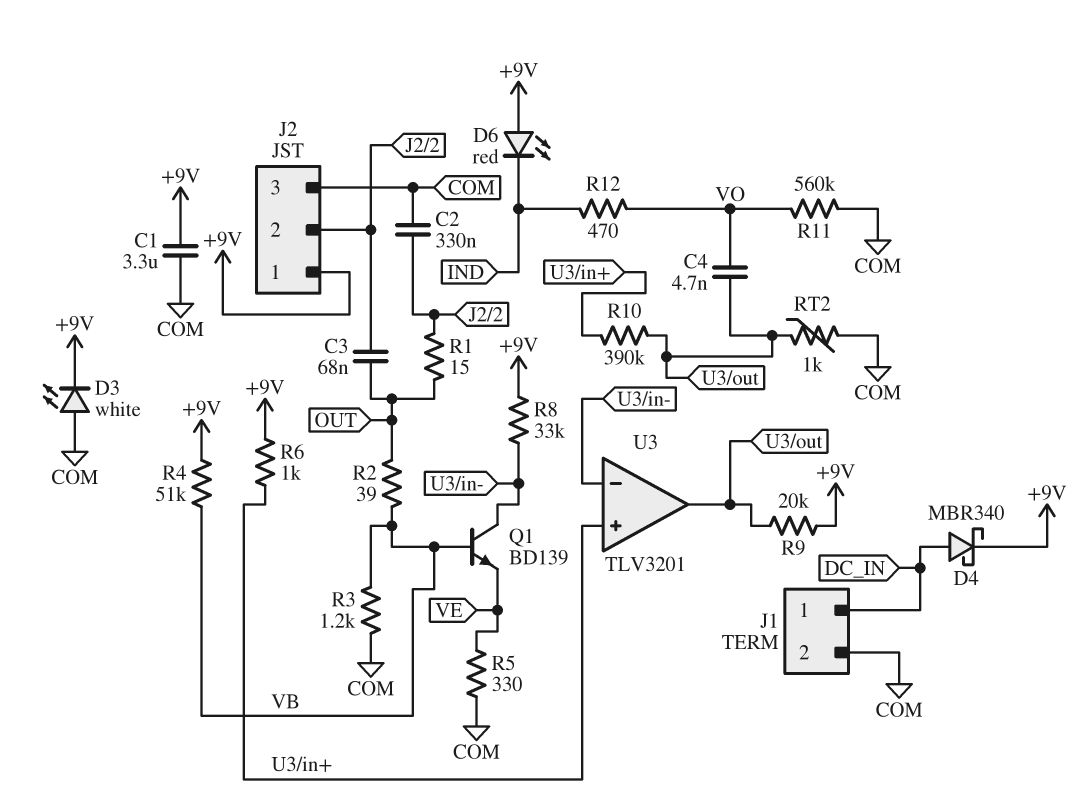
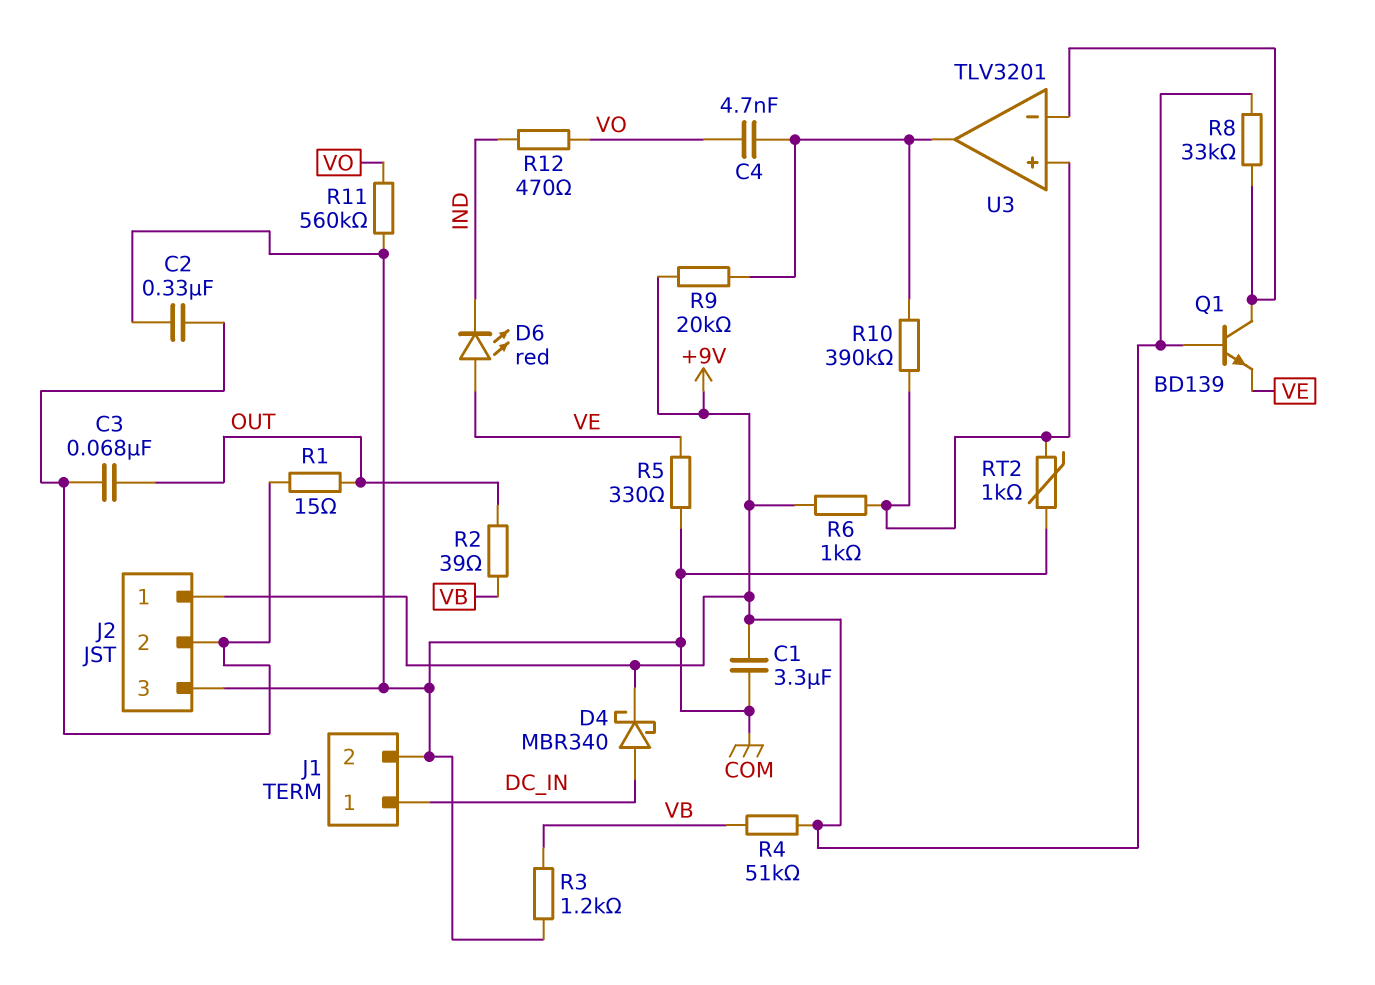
D3: LED white (A COM, K +9V) -> none
D6: LED red (A +9V, K IND) -> LED red (A VE, K IND)
Q1: NPN BD139 (B VB, C U3/in-, E VE) -> NPN BD139 (B +9V, C U3/in-, E VE)
RT2: 1k (COM, U3/out) -> 1k (COM, U3/in+)

